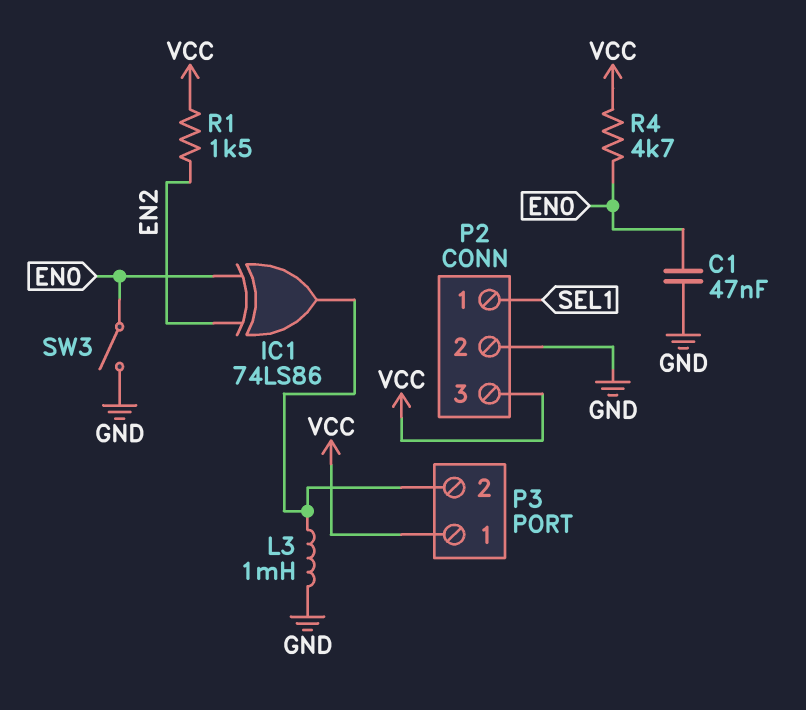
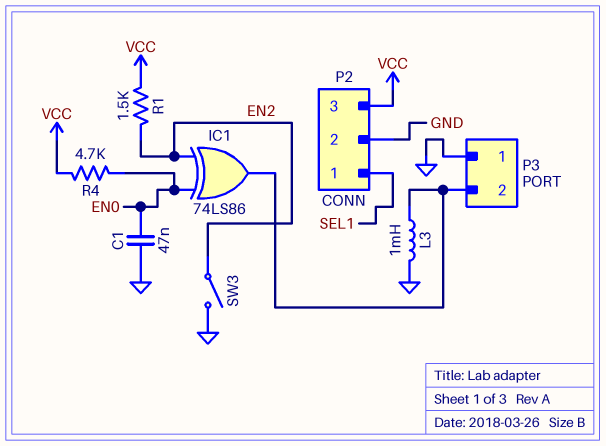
P3 pin 1: VCC -> GND
SW3: switch (EN0, GND) -> switch (EN2, GND)

